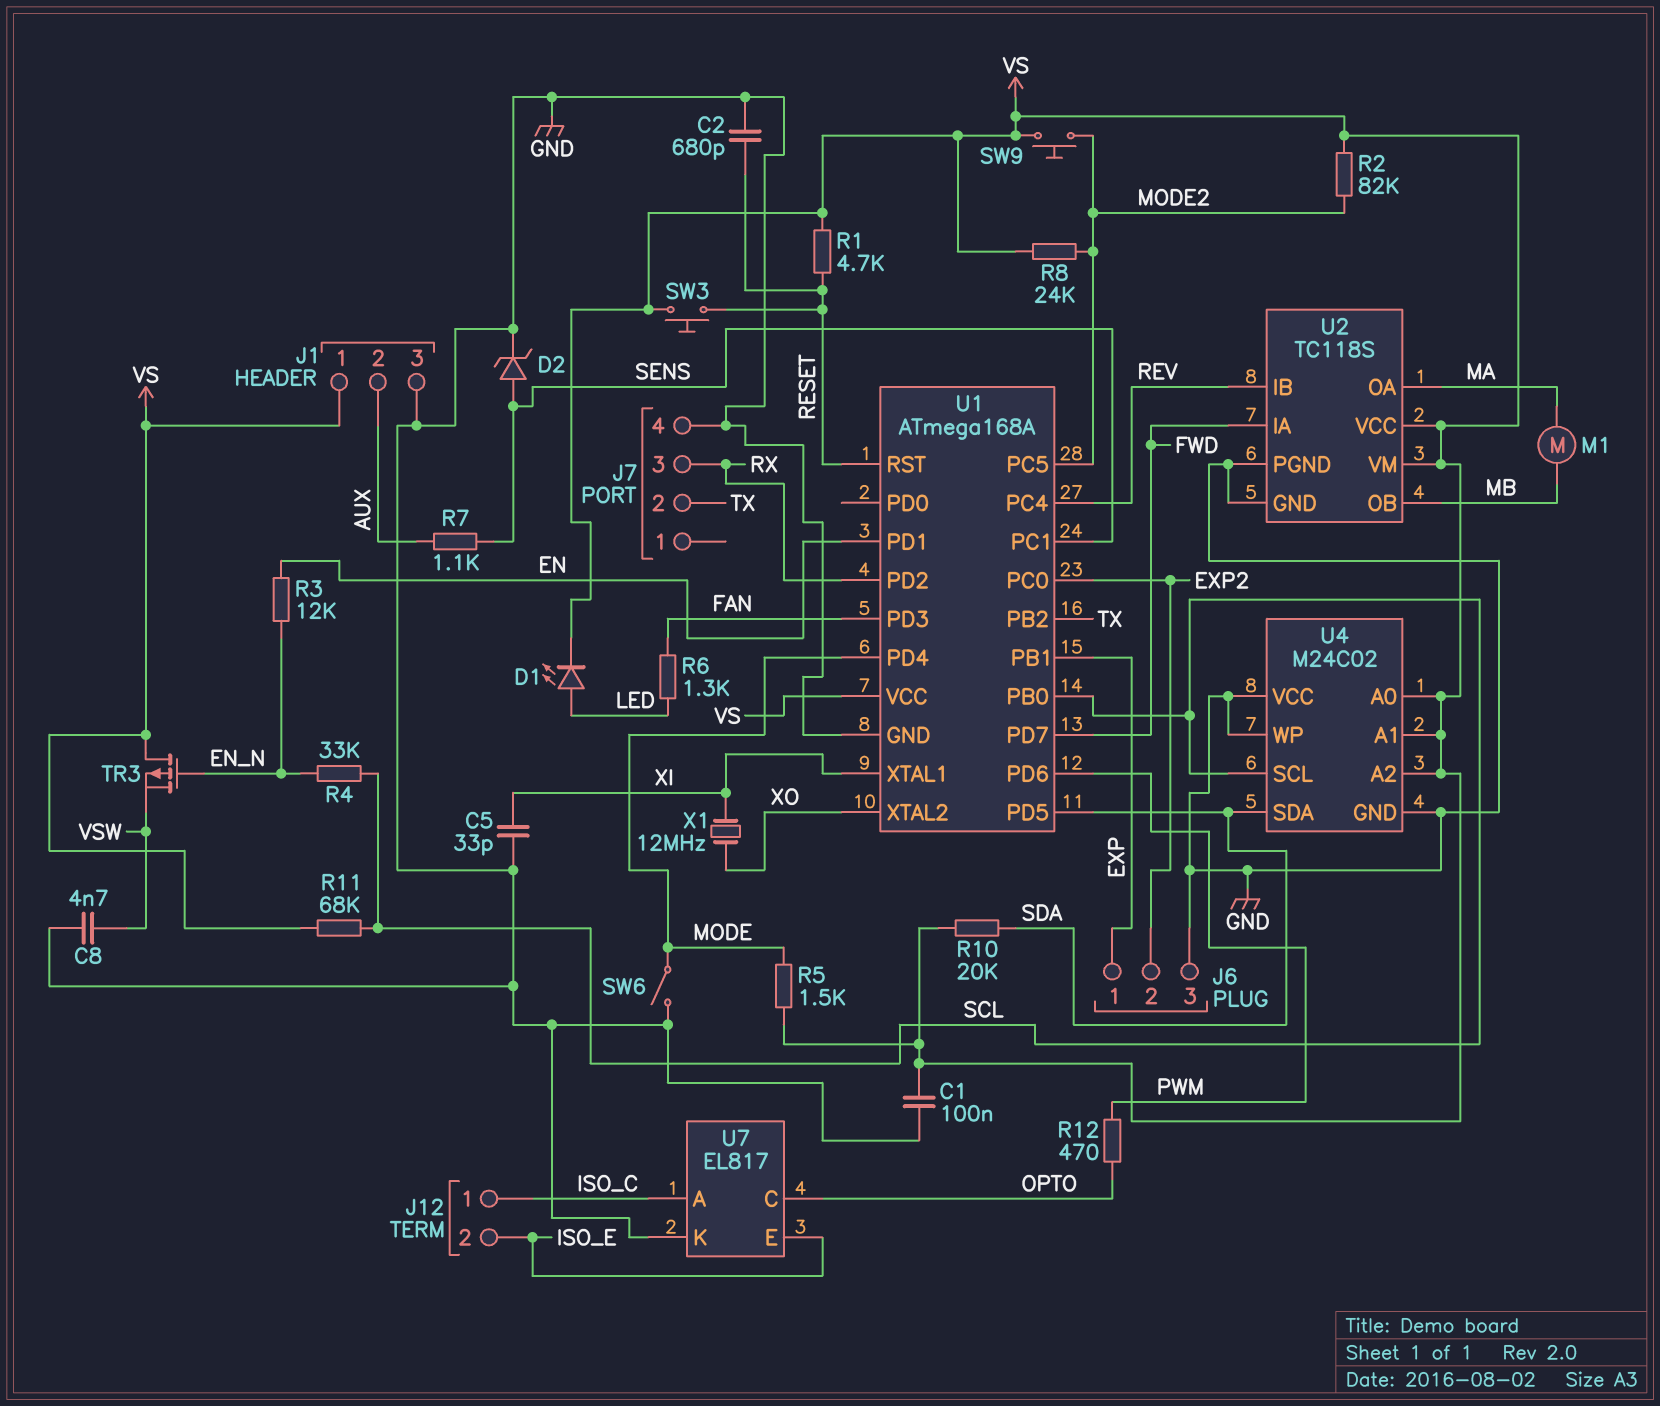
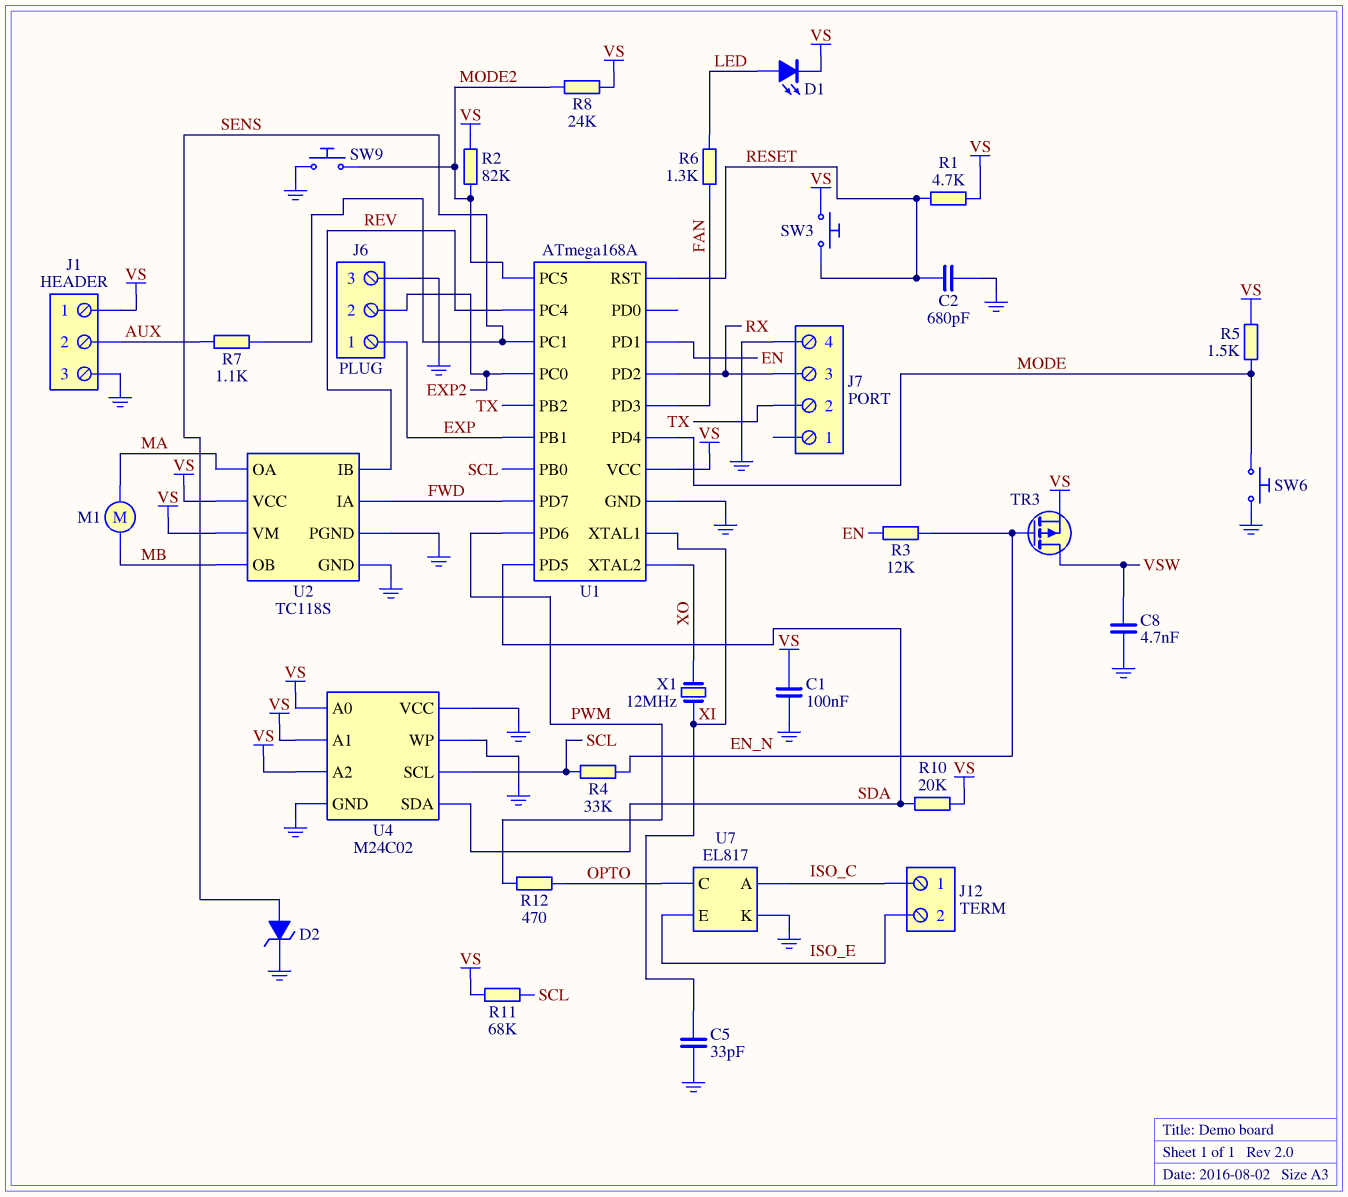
SW6: switch (GND, MODE) -> button (GND, MODE)
SW9: button (MODE2, VS) -> button (GND, MODE2)
TR3: PMOS (G EN_N, D VS, S VSW) -> PMOS (G EN_N, D VSW, S VS)

